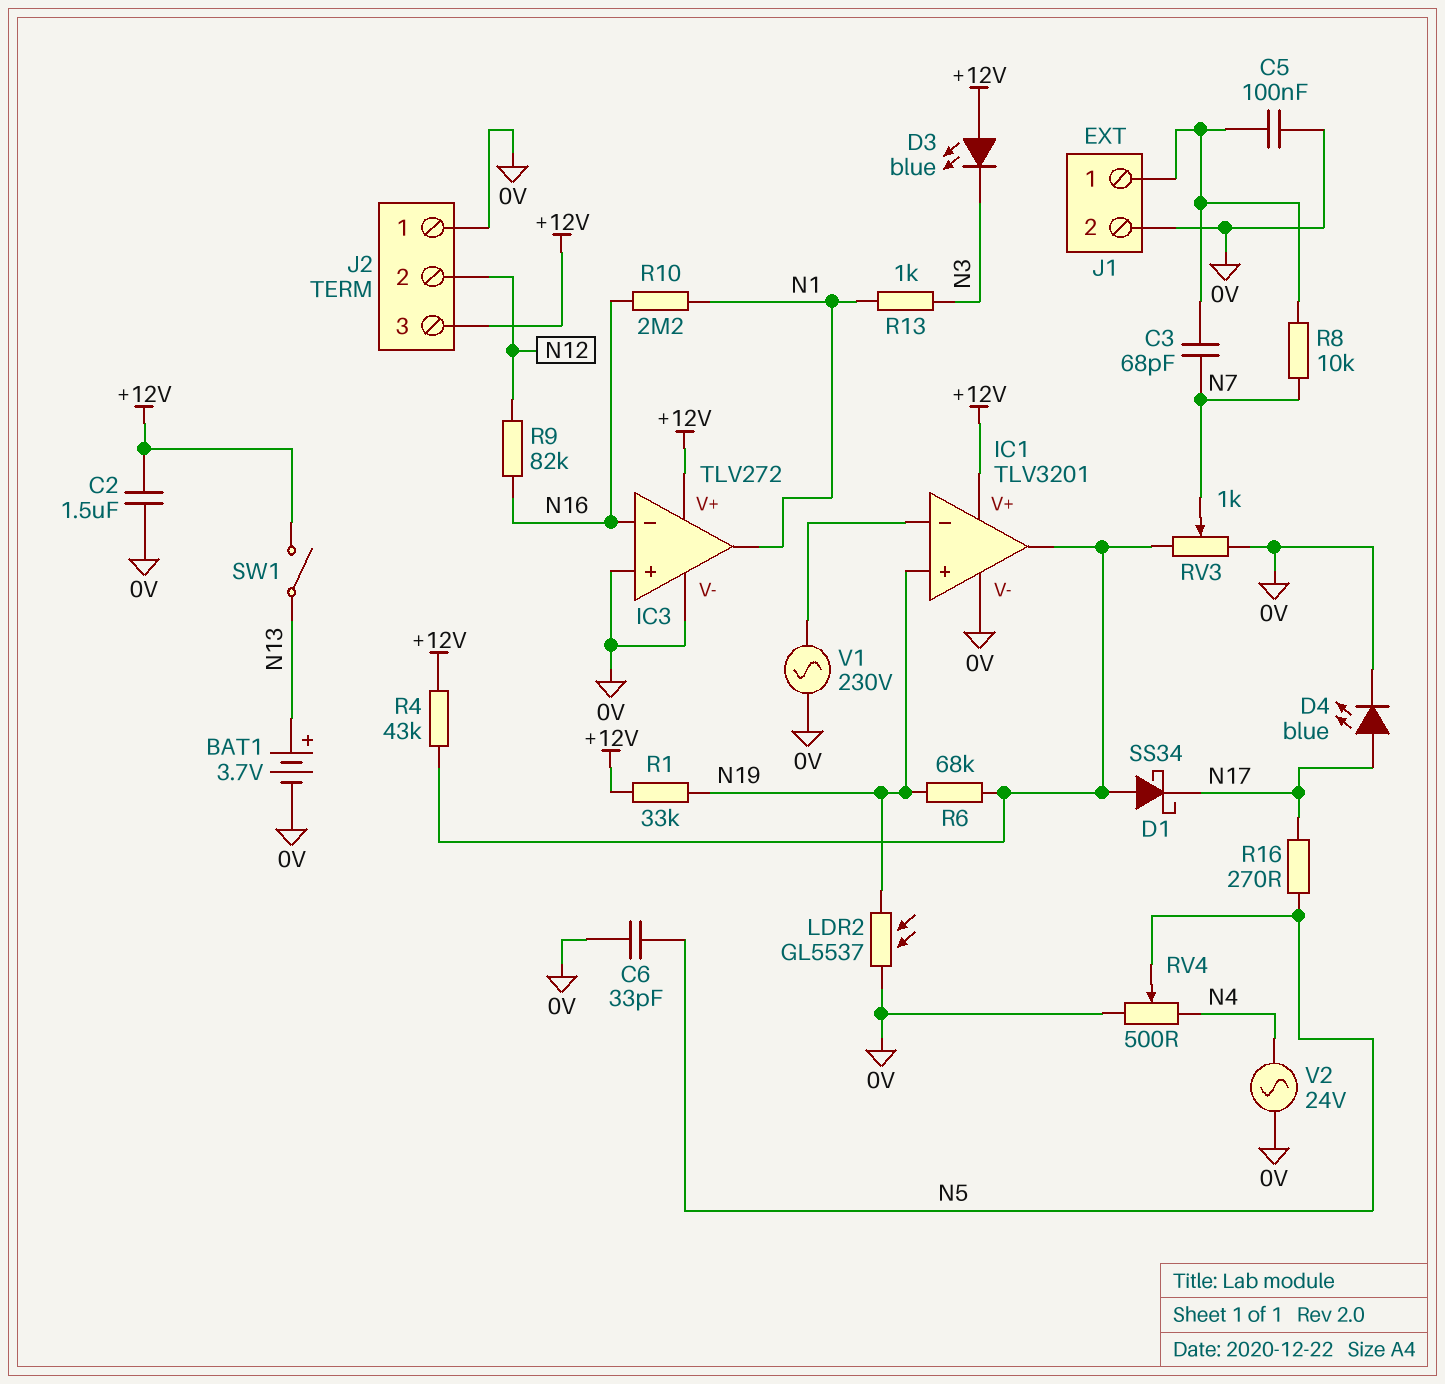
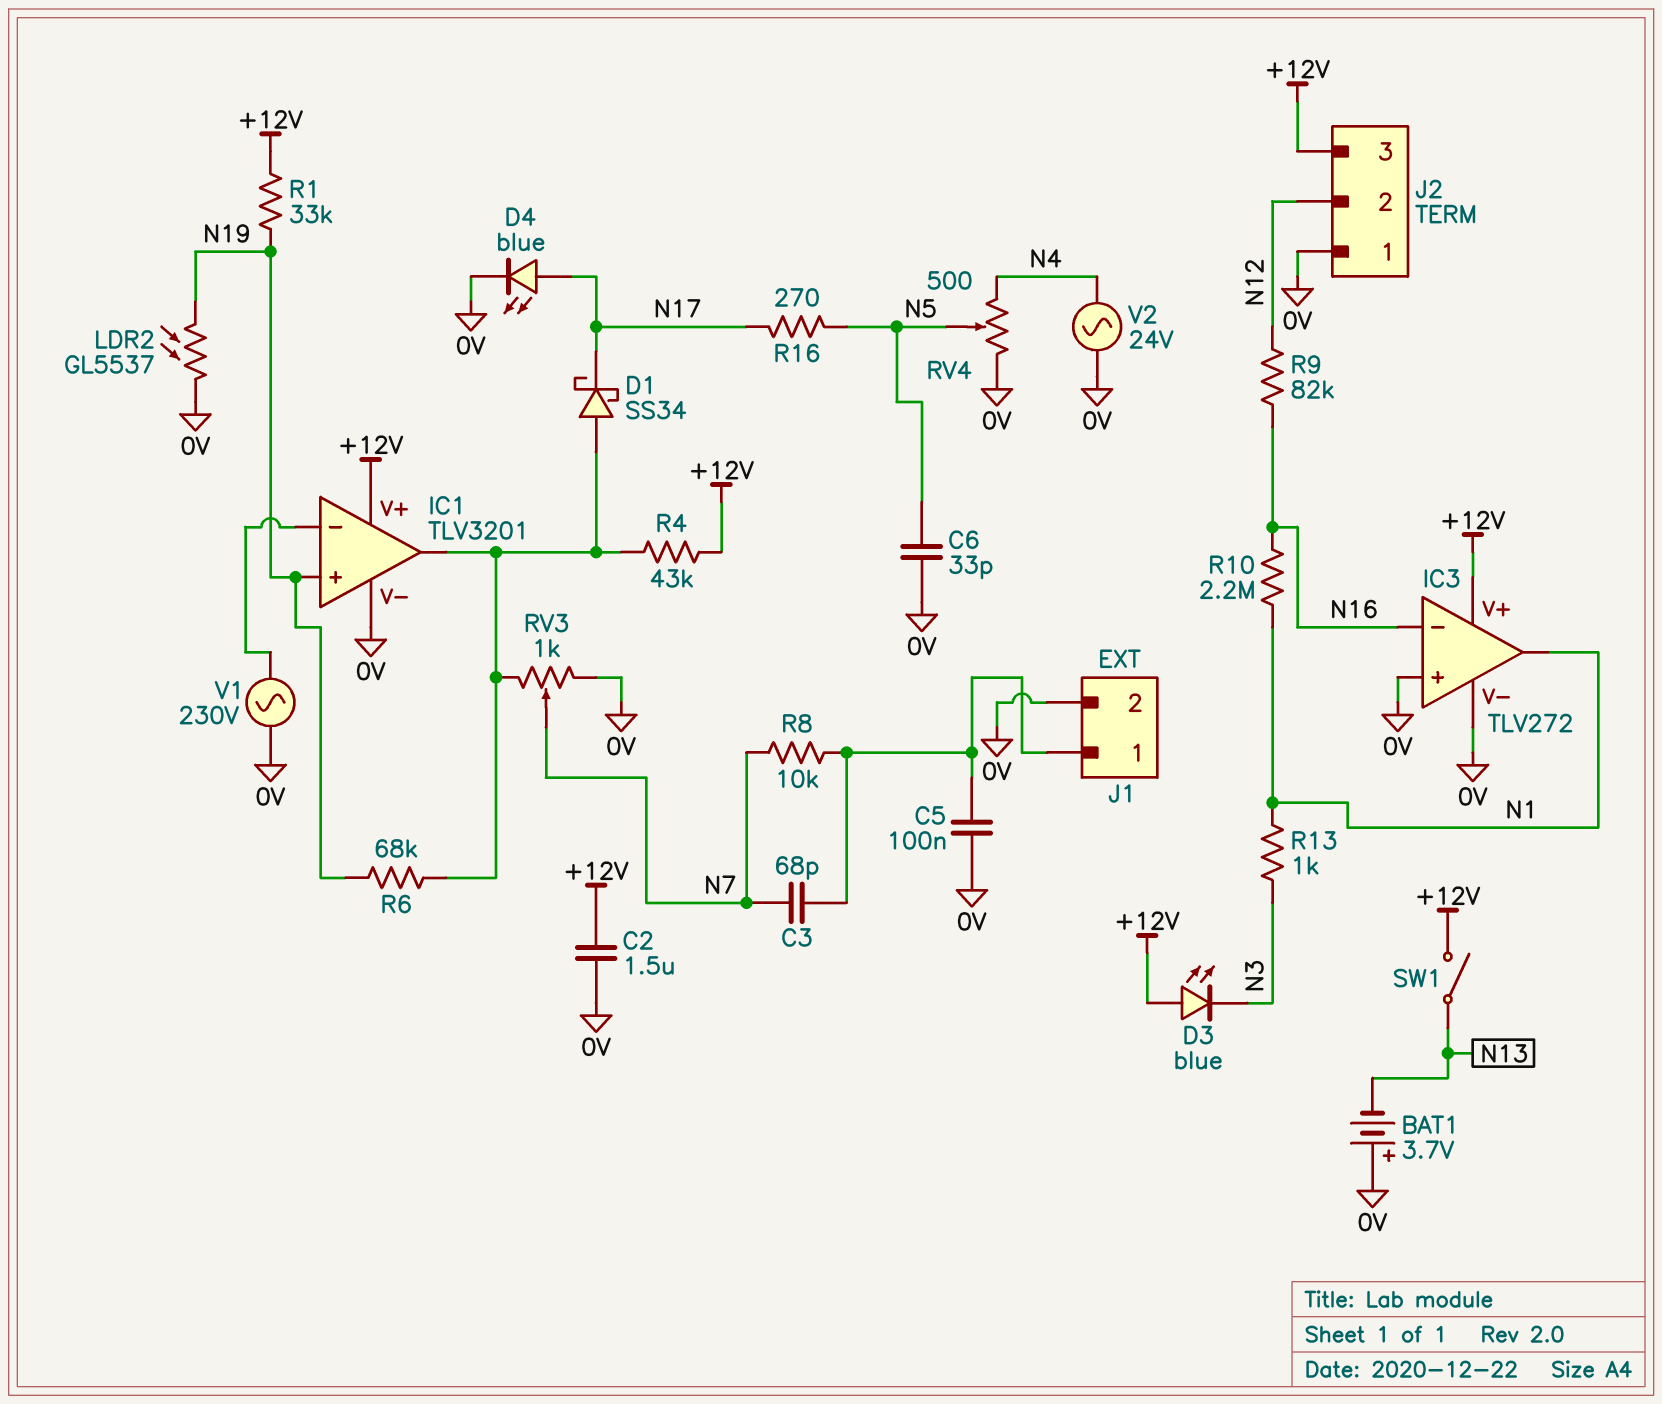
BAT1: 3.7V (plus N13, minus 0V) -> 3.7V (plus 0V, minus N13)

